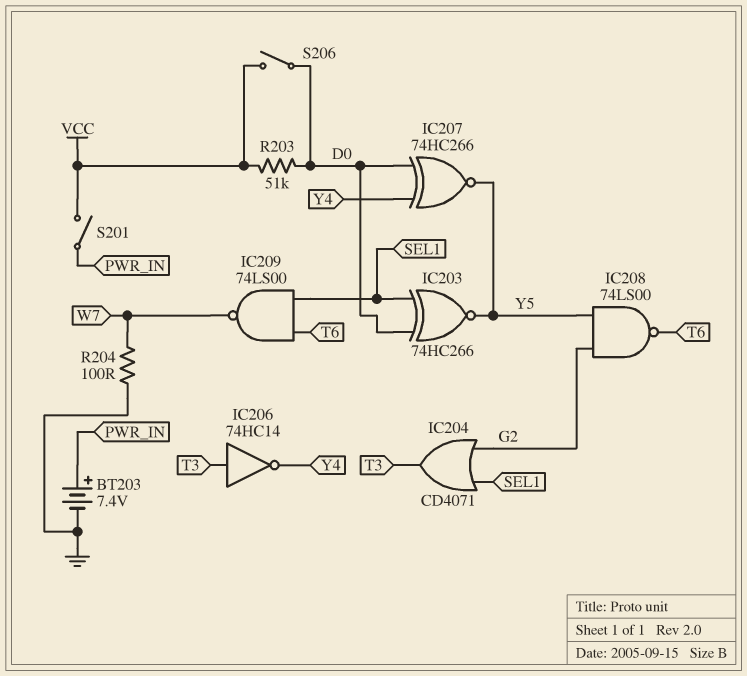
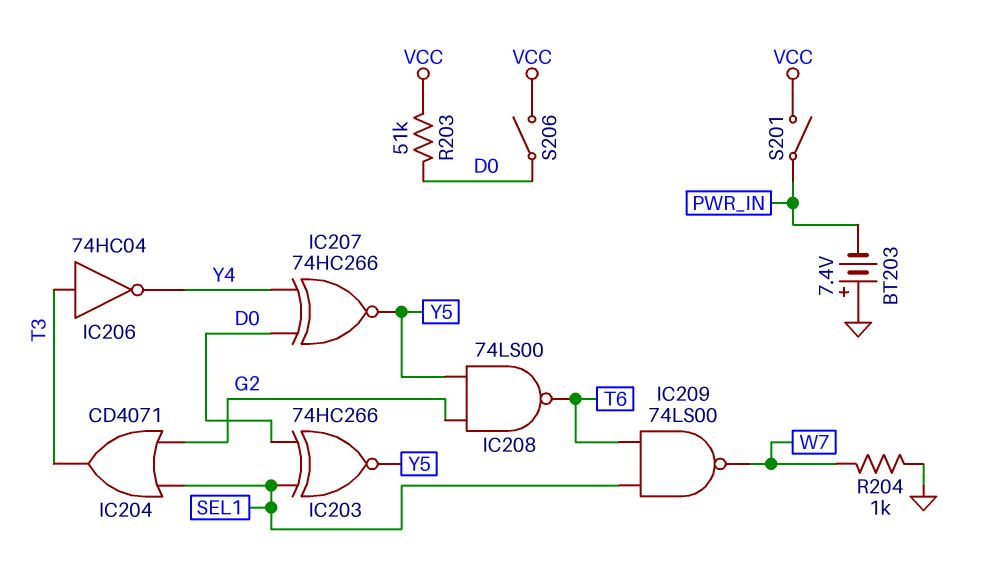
BT203: 7.4V (plus PWR_IN, minus GND) -> 7.4V (plus GND, minus PWR_IN)
IC206: NOT 74HC14 (in T3, out Y4) -> NOT 74HC04 (in T3, out Y4)
R204: 100 (GND, W7) -> 1k (GND, W7)

